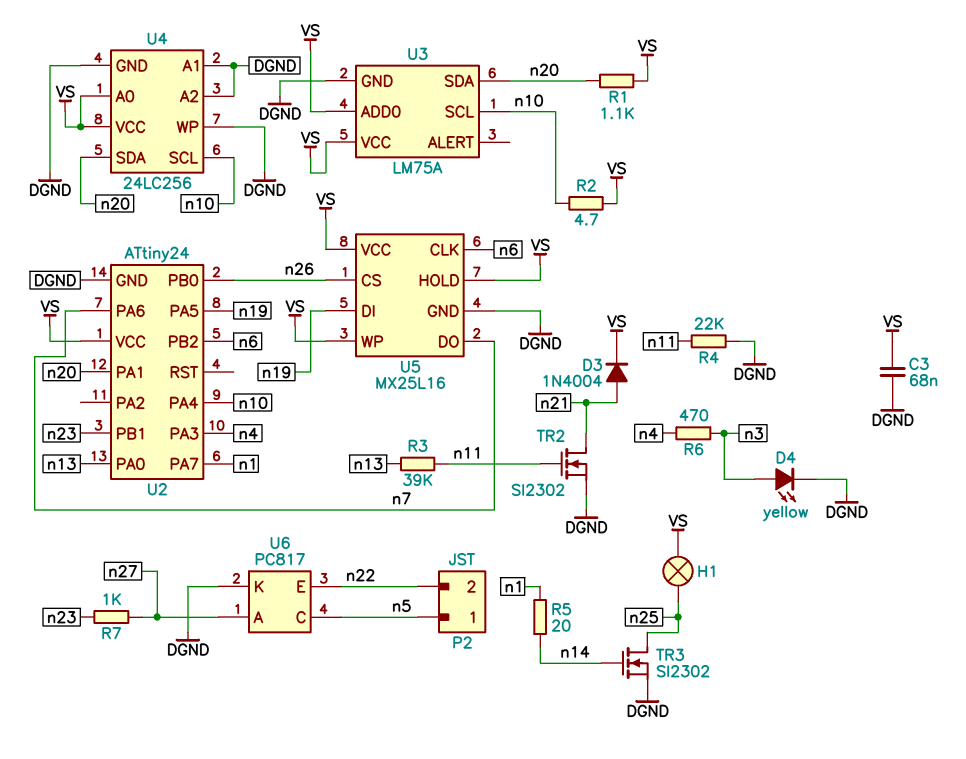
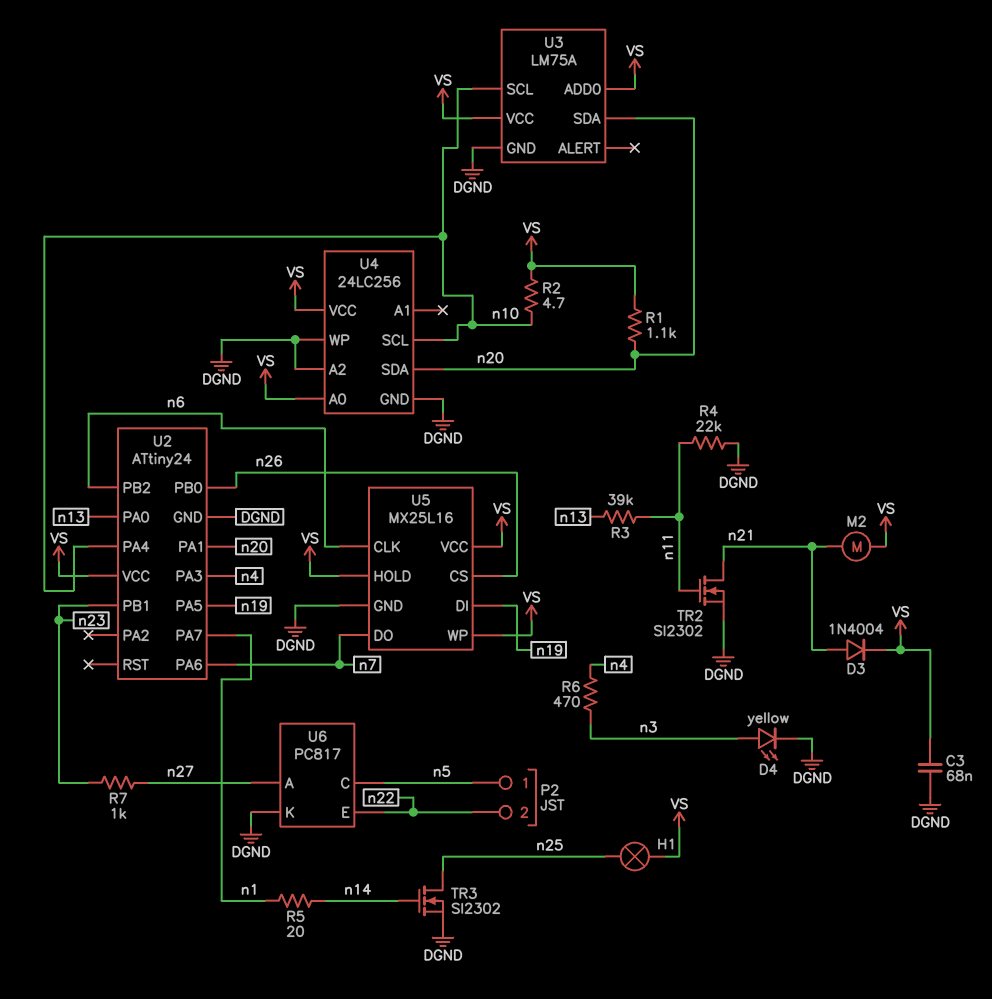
M2: none -> motor (VS, n21)
U4 pin A1: DGND -> none

